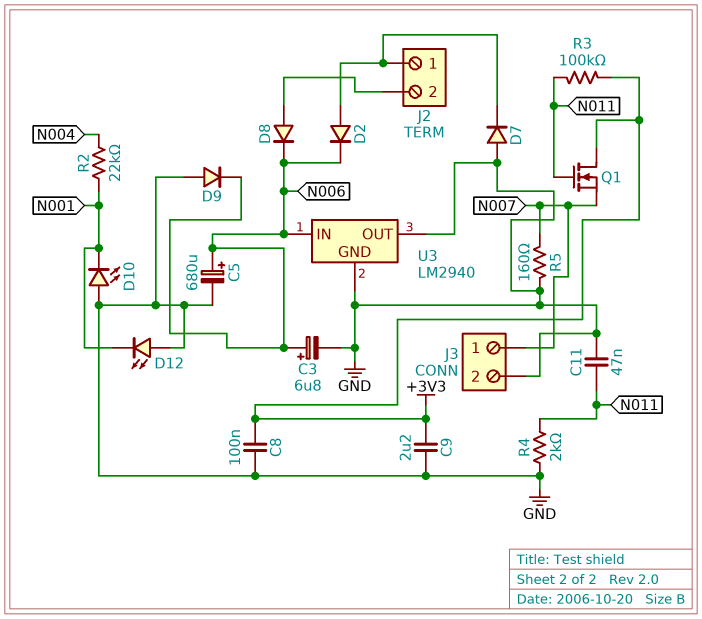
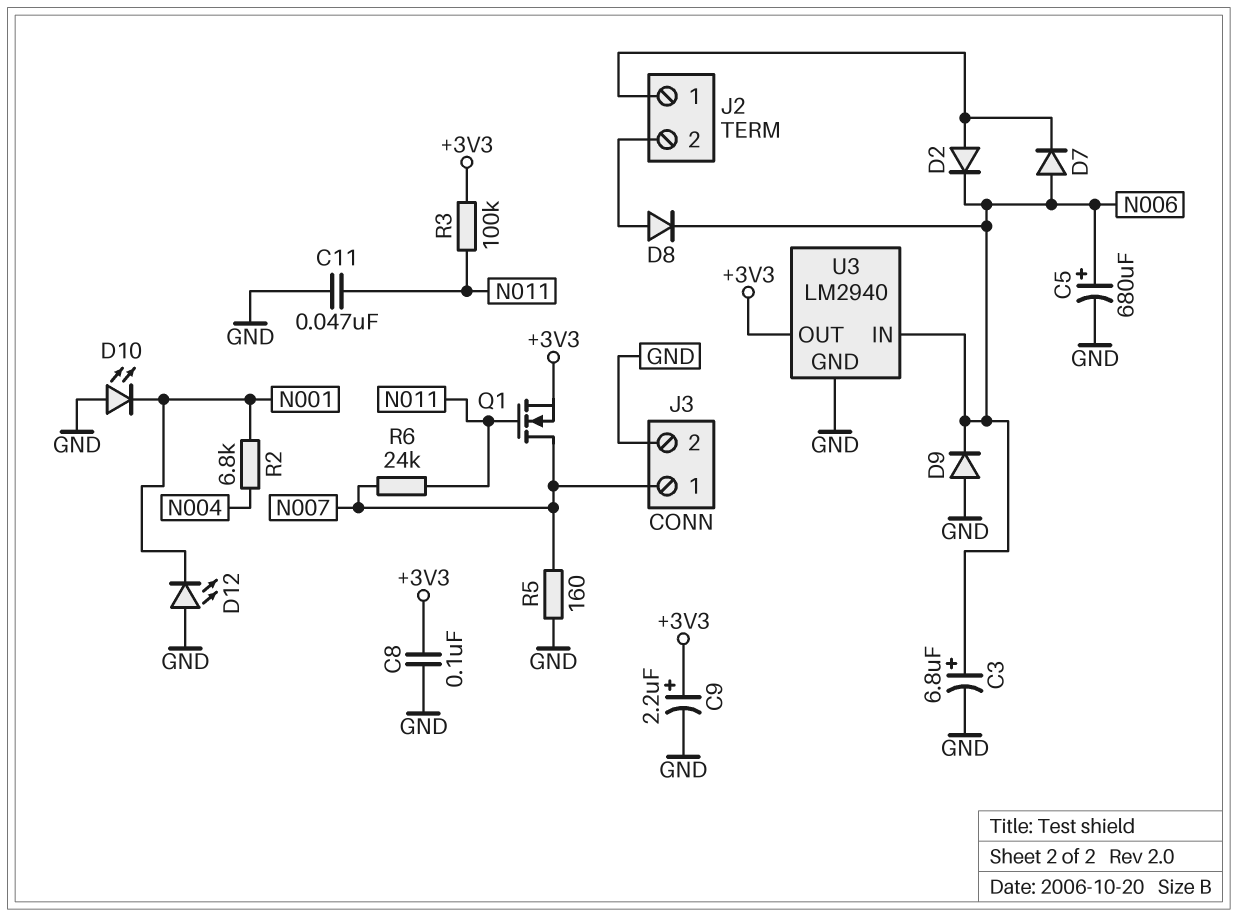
C9: 2.2uF (+3V3, GND) -> 2.2uF (plus +3V3, minus GND)
D7: diode (A GND, K J2/1) -> diode (A N006, K J2/1)
Q1: NMOS (G N011, D +3V3, S N007) -> NMOS (G N011, D N007, S +3V3)
R2: 22k (N001, N004) -> 6.8k (N001, N004)
R4: 2k (GND, N011) -> none
R6: none -> 24k (N007, N011)
U3 pin OUT: GND -> +3V3

